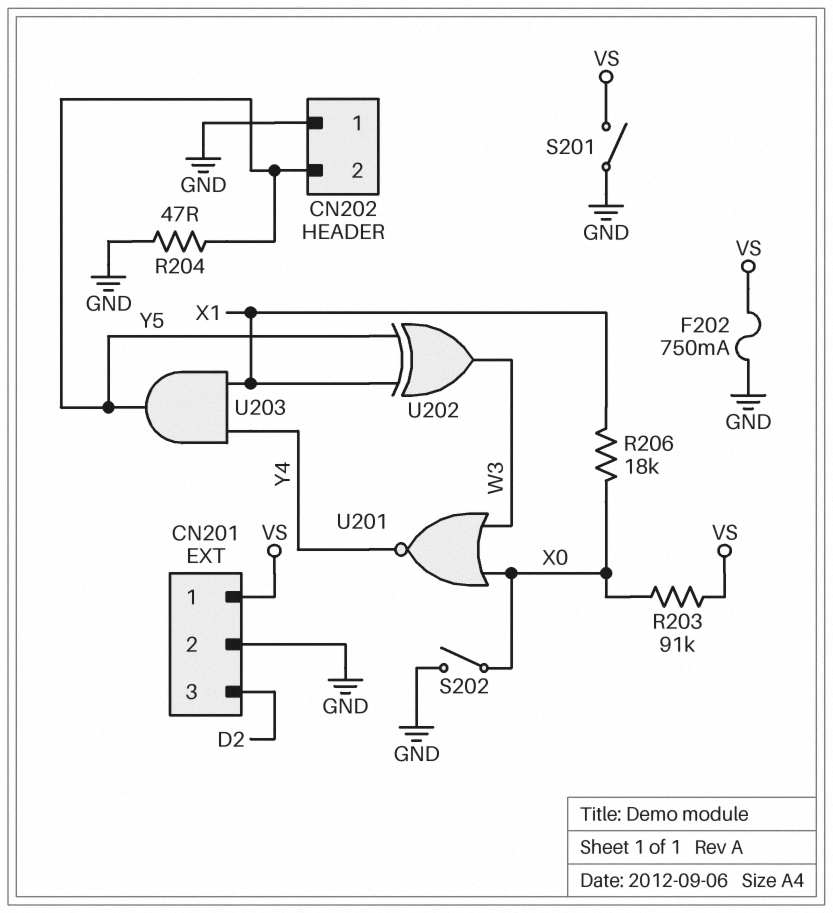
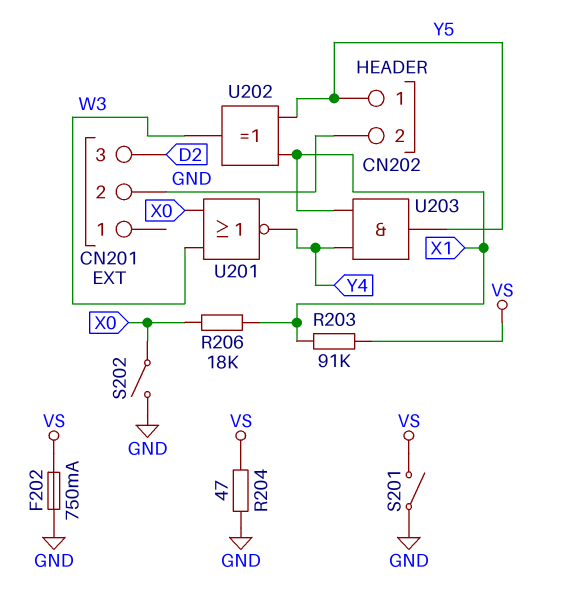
CN201 pin 1: VS -> none
CN202 pin 1: GND -> Y5
CN202 pin 2: Y5 -> GND
R203: 91k (VS, X0) -> 91k (VS, X1)
R204: 47 (GND, Y5) -> 47 (GND, VS)

